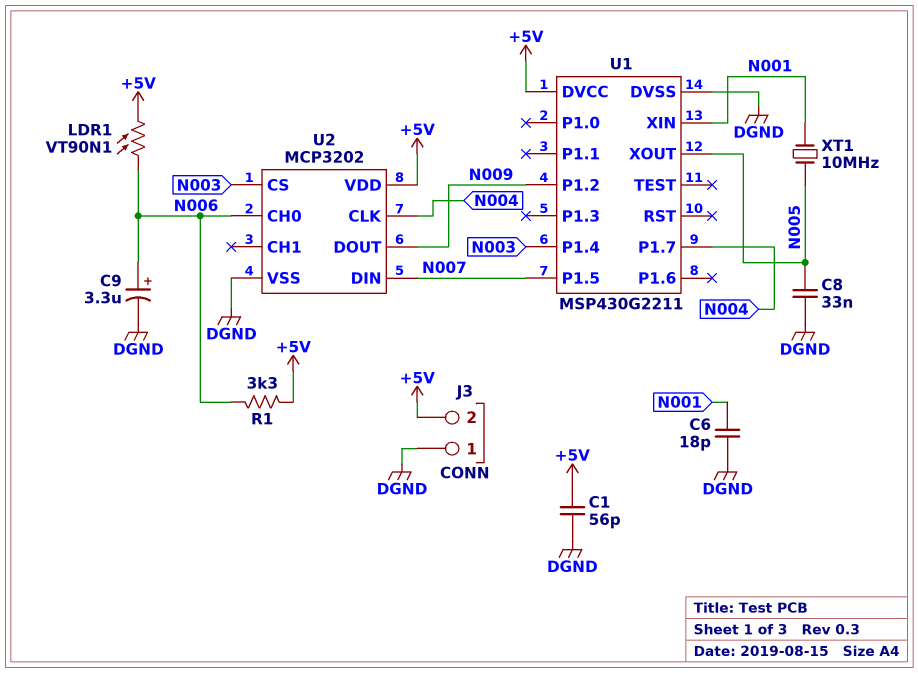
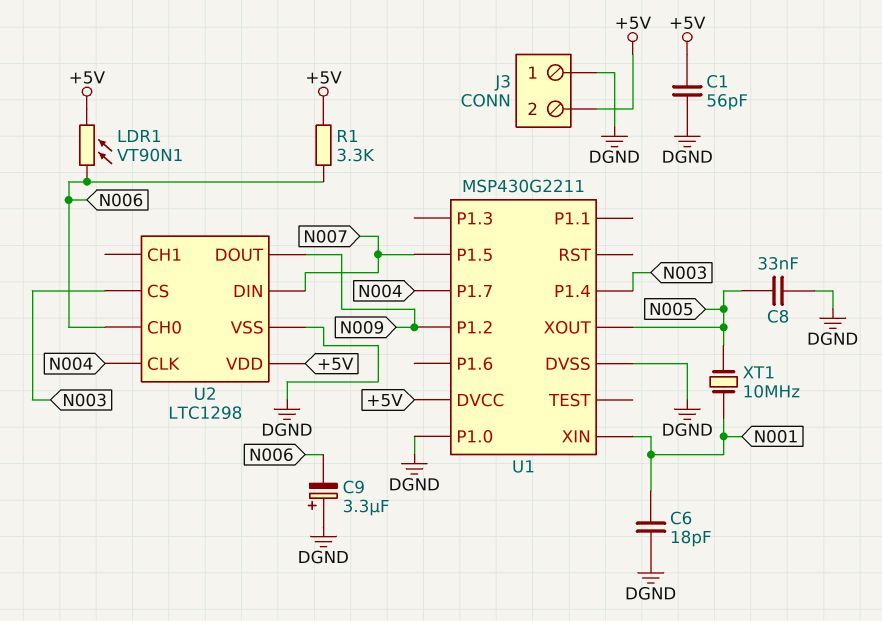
C9: 3.3uF (plus N006, minus DGND) -> 3.3uF (plus DGND, minus N006)
U1 pin P1.0: none -> DGND
U2: MCP3202 -> LTC1298

